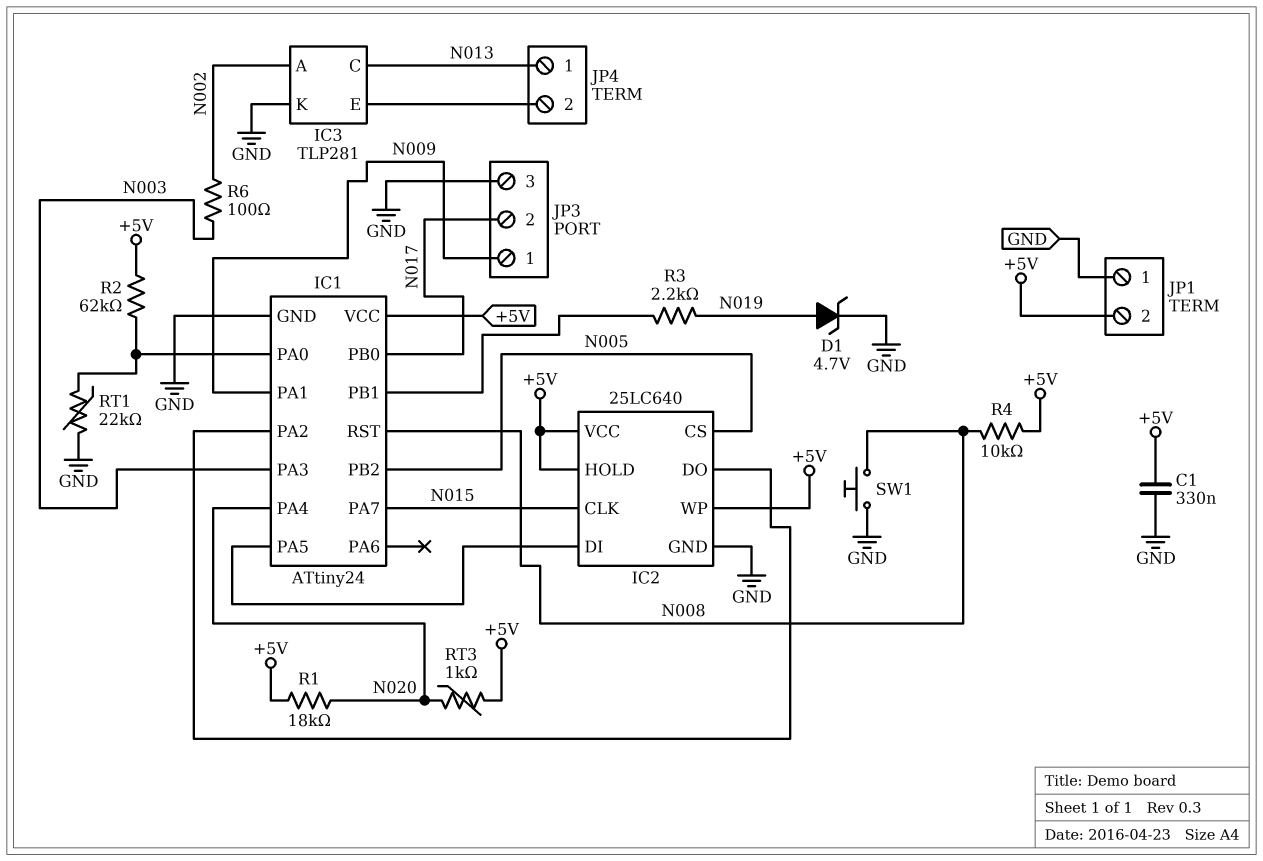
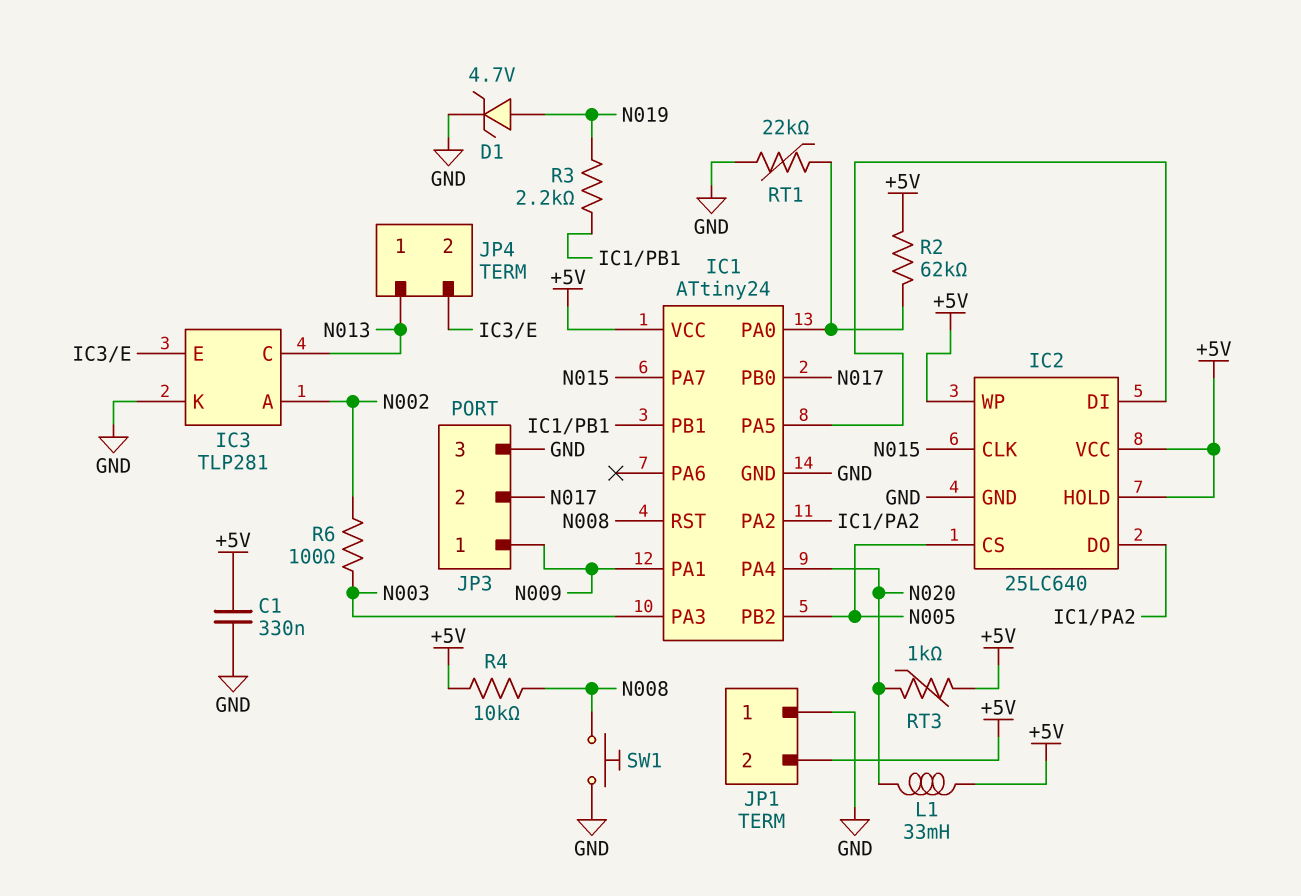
L1: none -> 33mH (+5V, N020)
R1: 18k (+5V, N020) -> none

